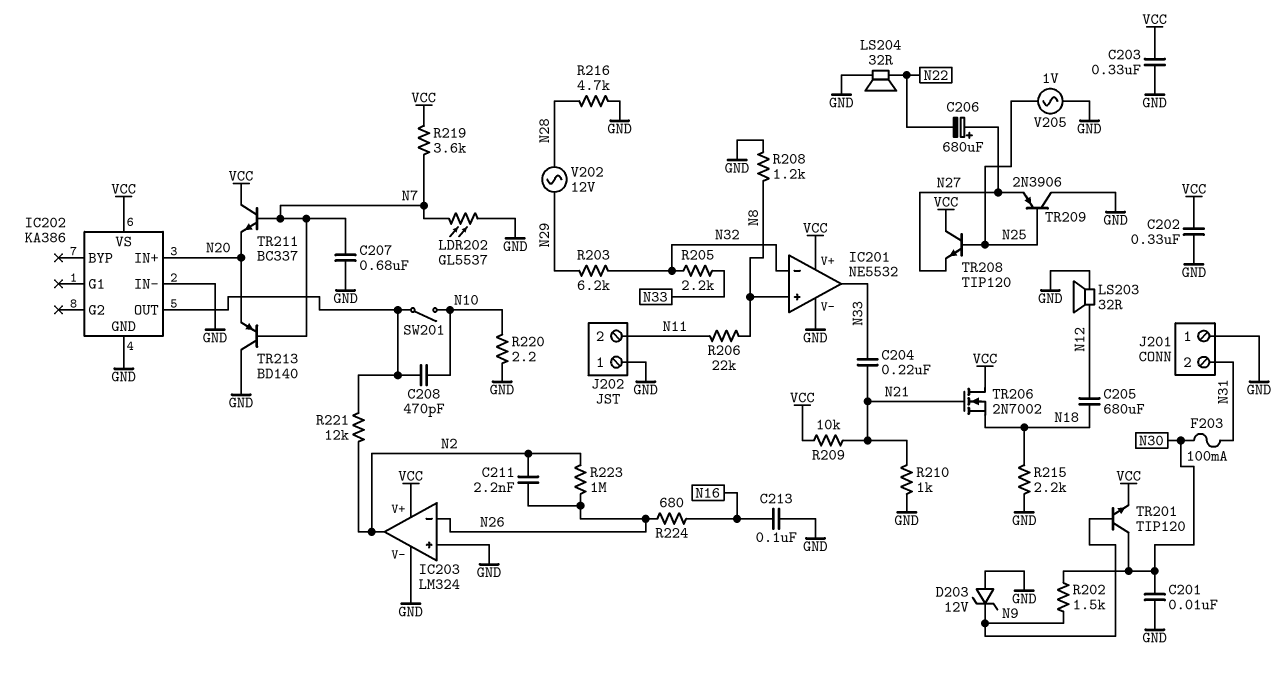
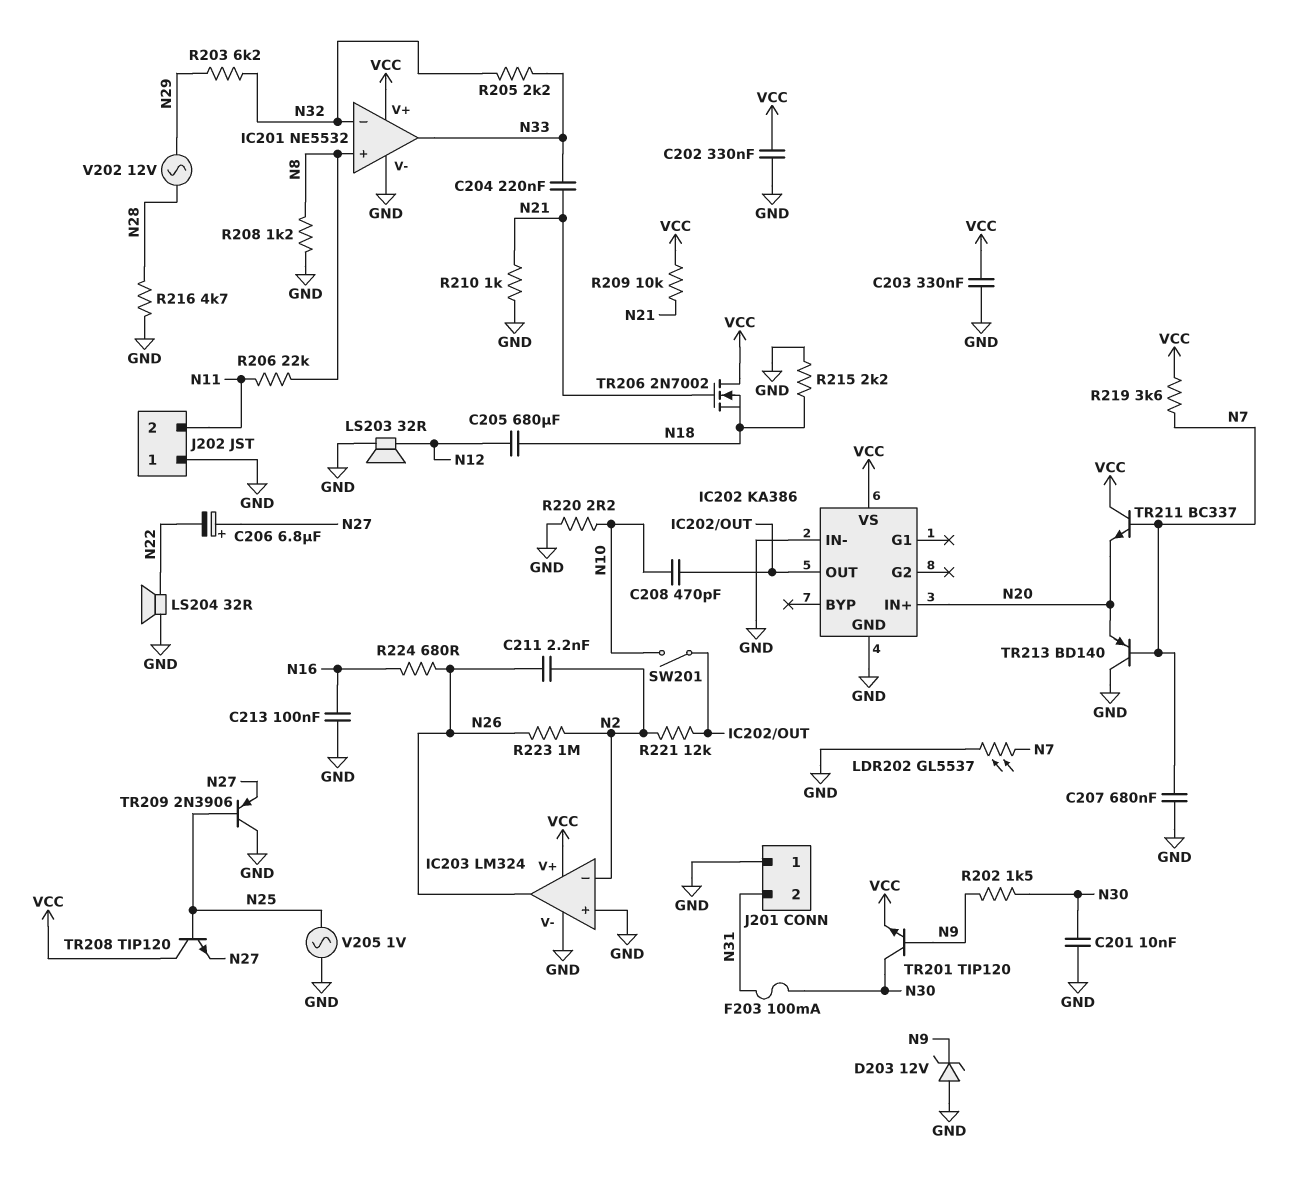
C206: 680uF (plus N27, minus N22) -> 6.8uF (plus N27, minus N22)
IC203 pin in-: N26 -> N2
IC203 pin out: N2 -> N26

